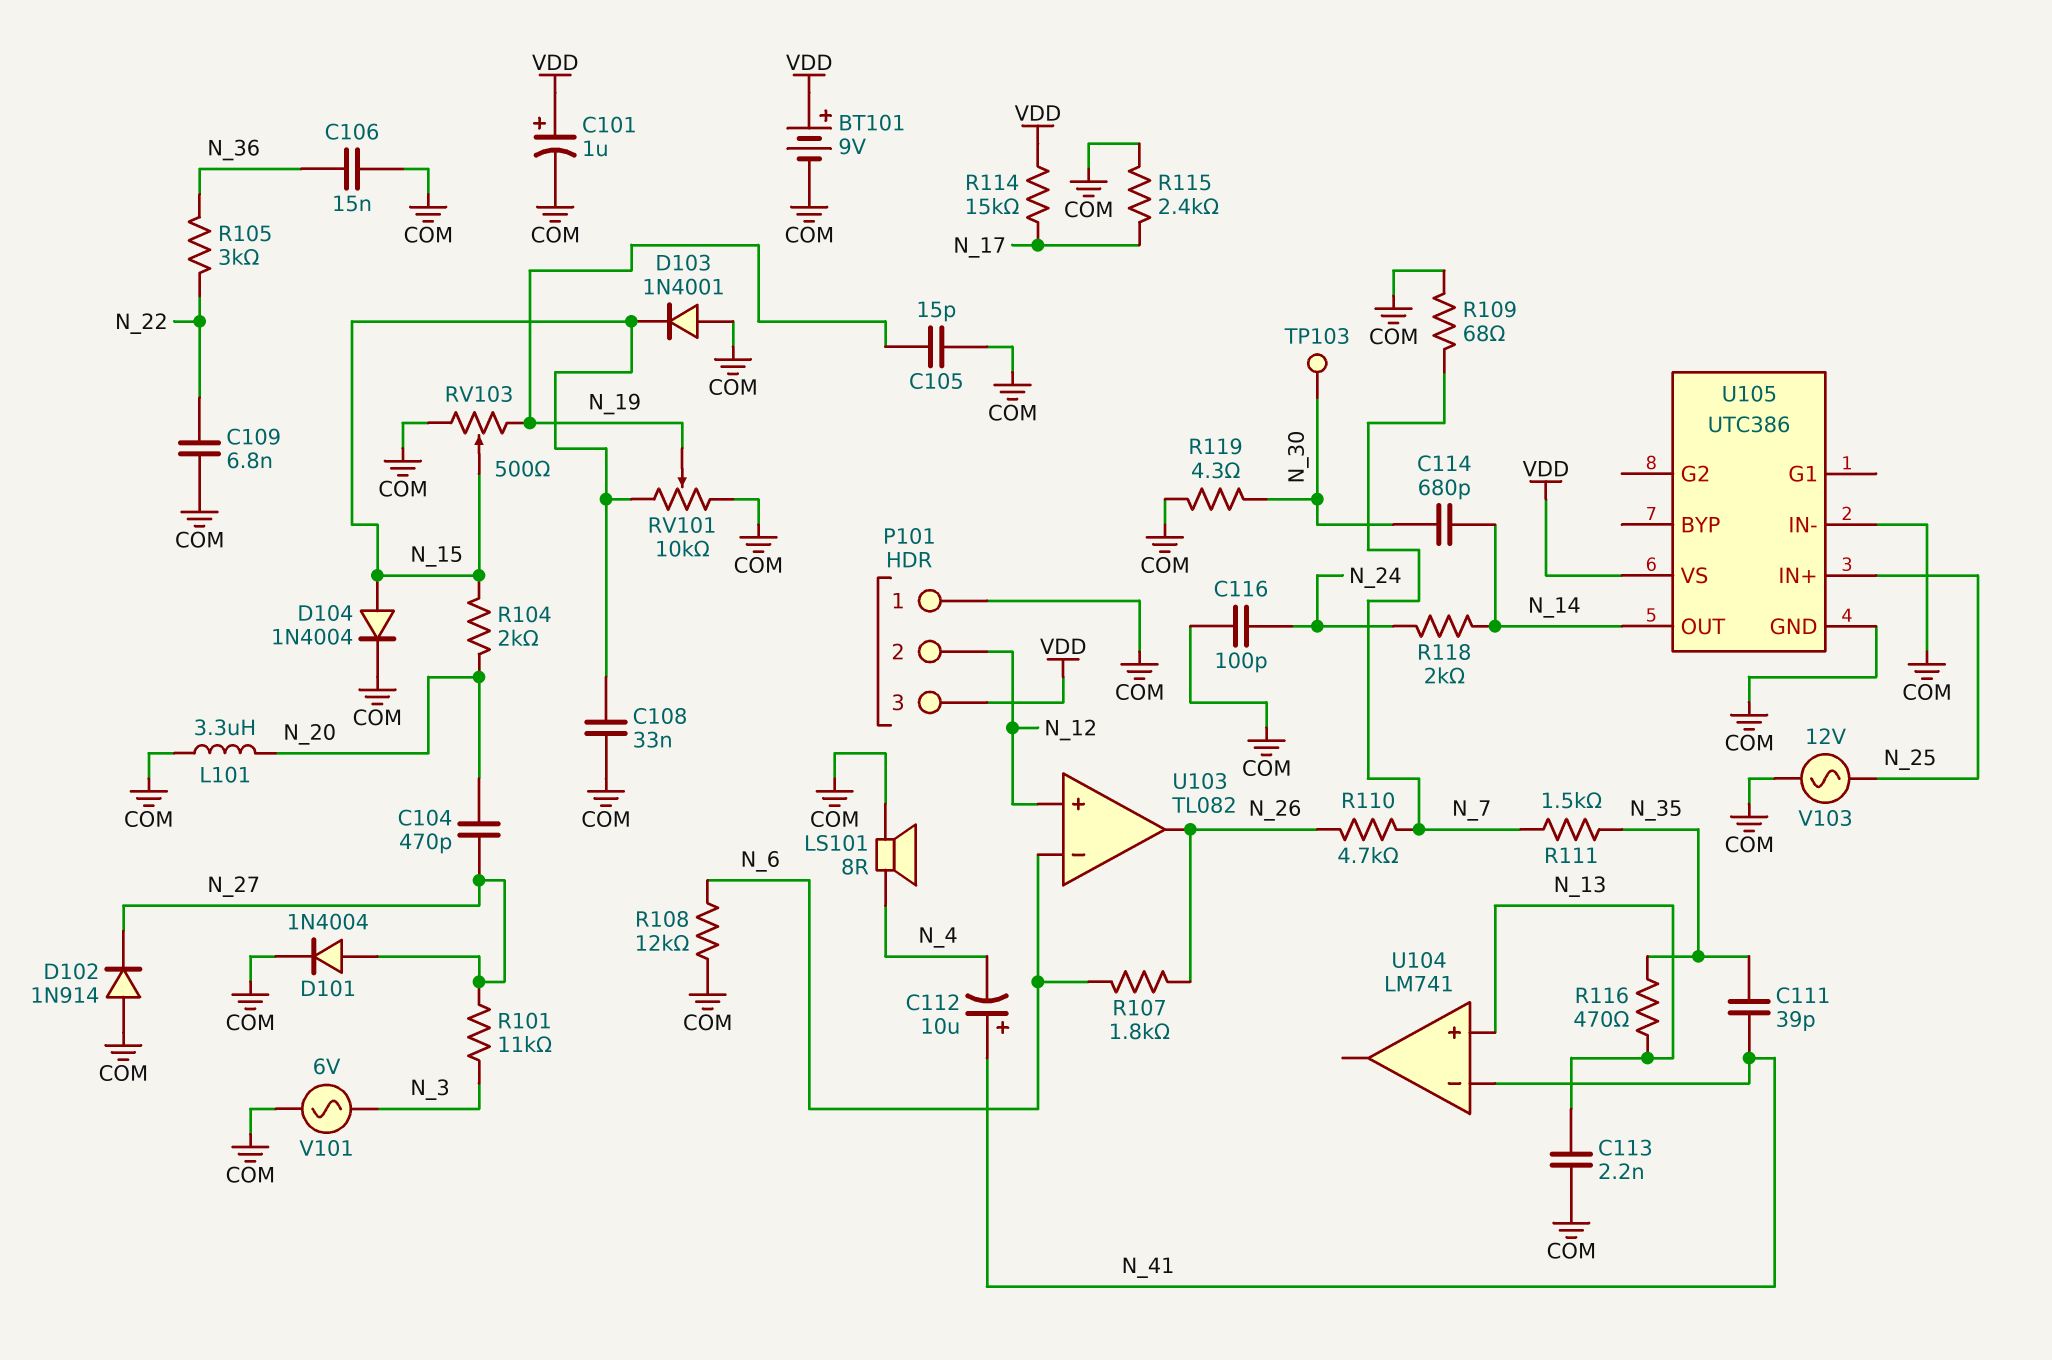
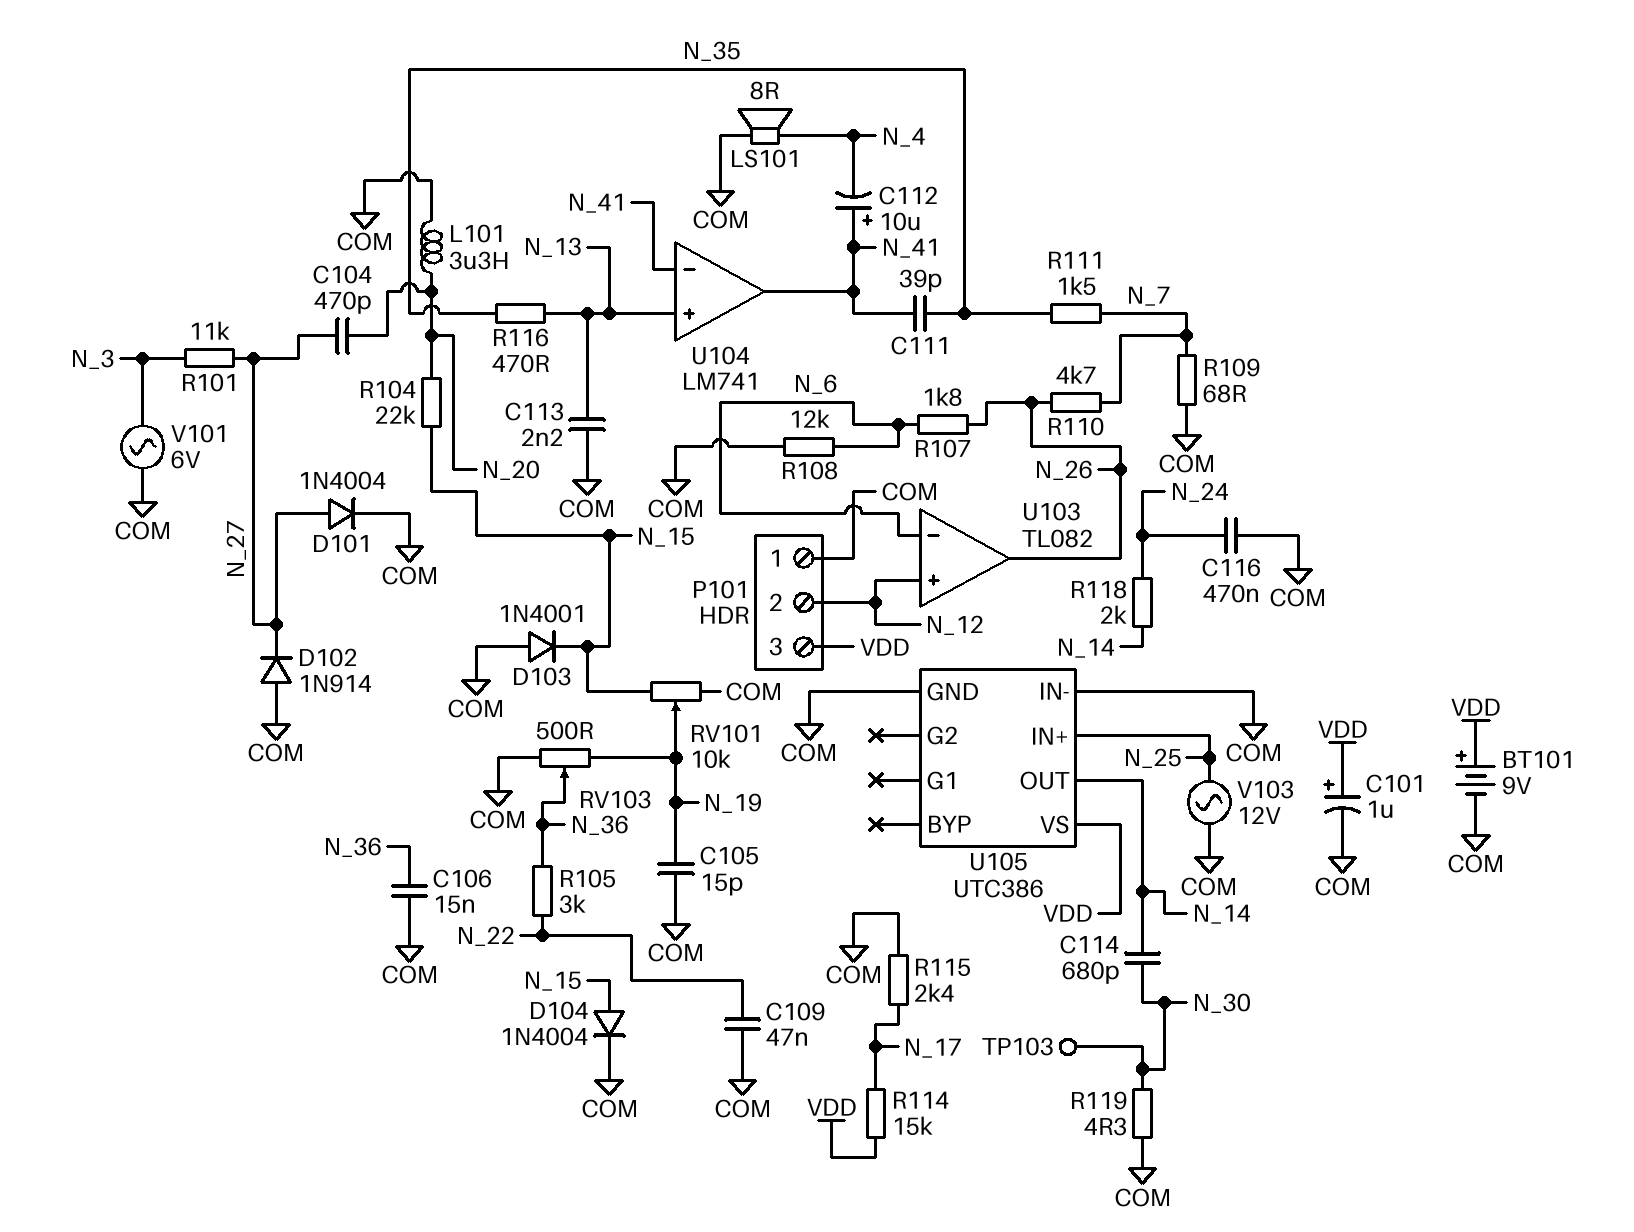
C108: 33nF (COM, N_15) -> none
C109: 6.8nF (COM, N_22) -> 47nF (COM, N_22)
C116: 100pF (COM, N_24) -> 470nF (COM, N_24)
R104: 2k (N_15, N_20) -> 22k (N_15, N_20)
RV103: 500 (COM, N_19, wiper N_15) -> 500 (COM, N_19, wiper N_36)
U104 pin out: none -> N_41

